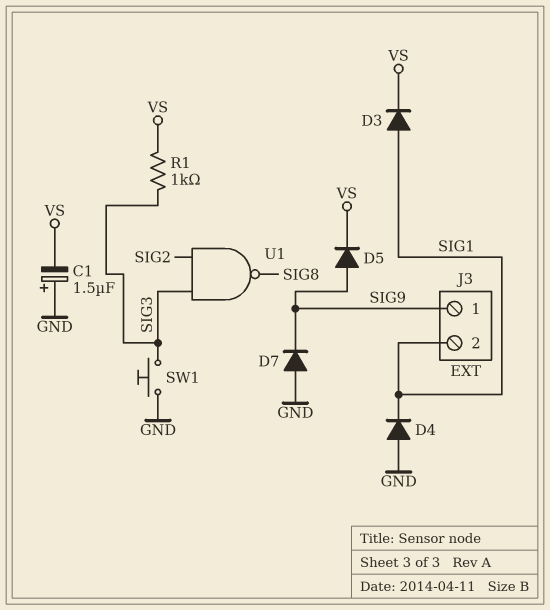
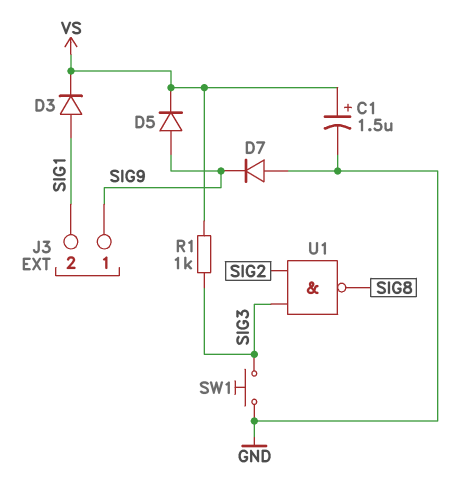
C1: 1.5uF (plus GND, minus VS) -> 1.5uF (plus VS, minus GND)
D4: diode (A GND, K SIG1) -> none

